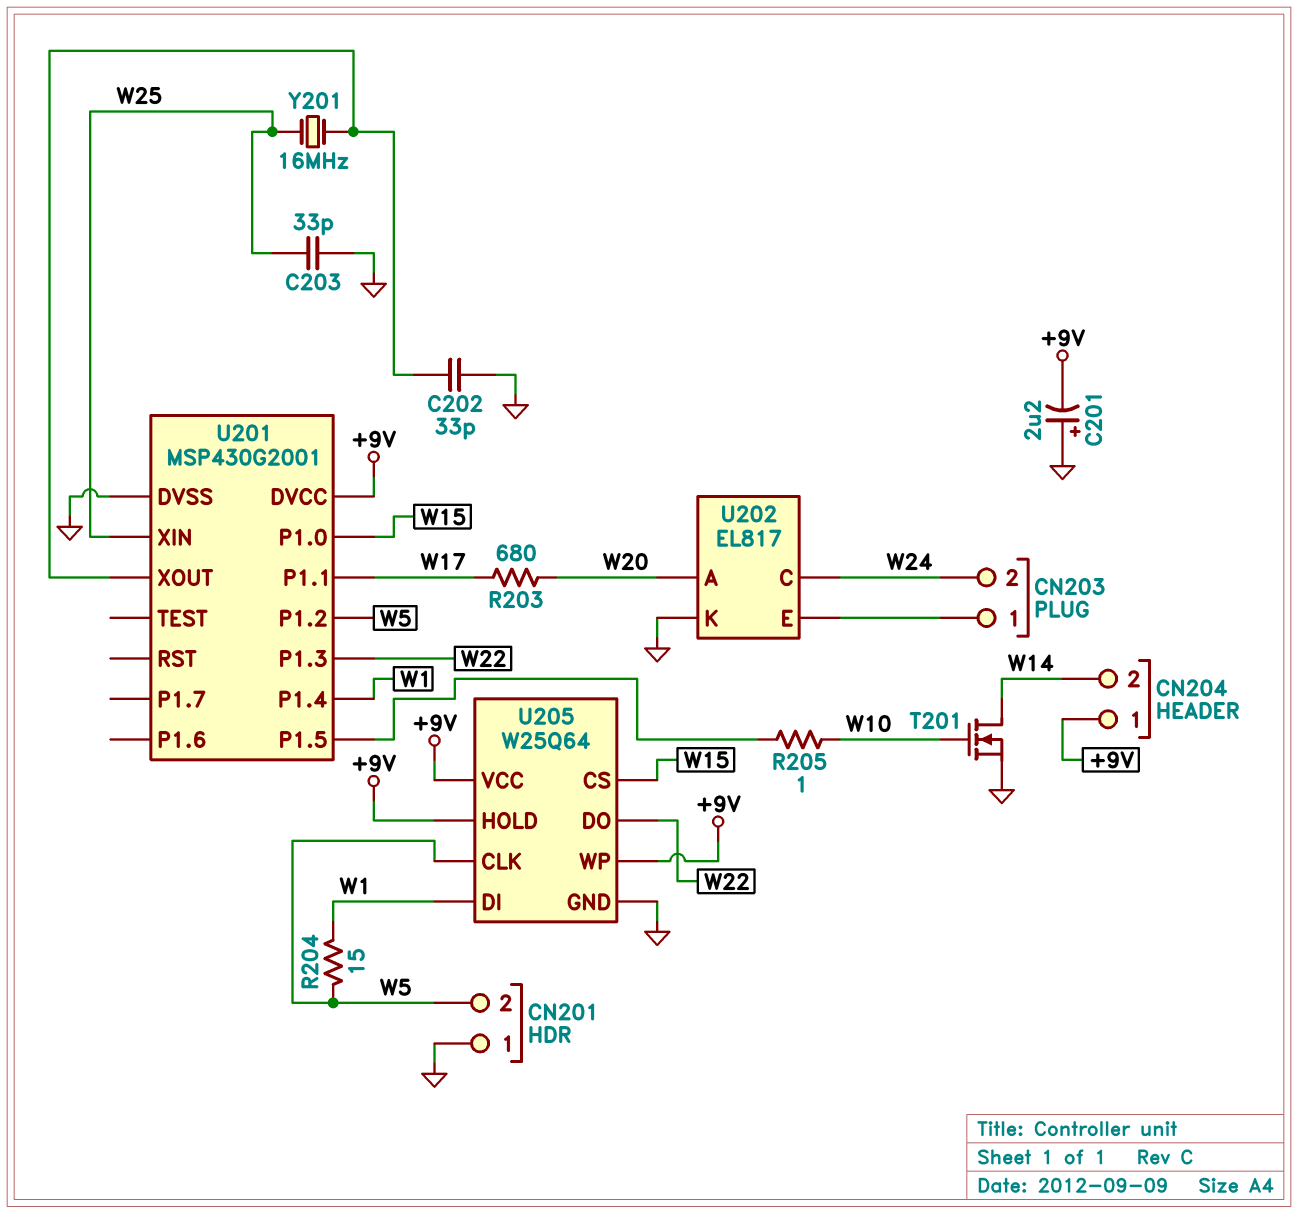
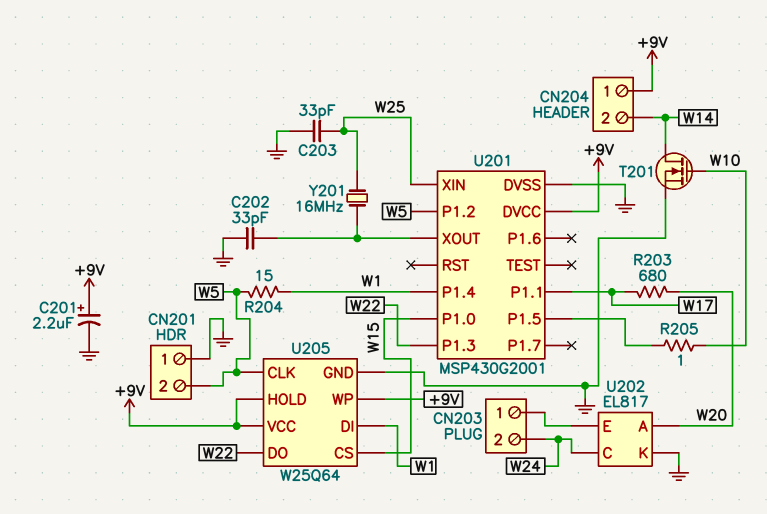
C201: 2.2uF (plus GND, minus +9V) -> 2.2uF (plus +9V, minus GND)

